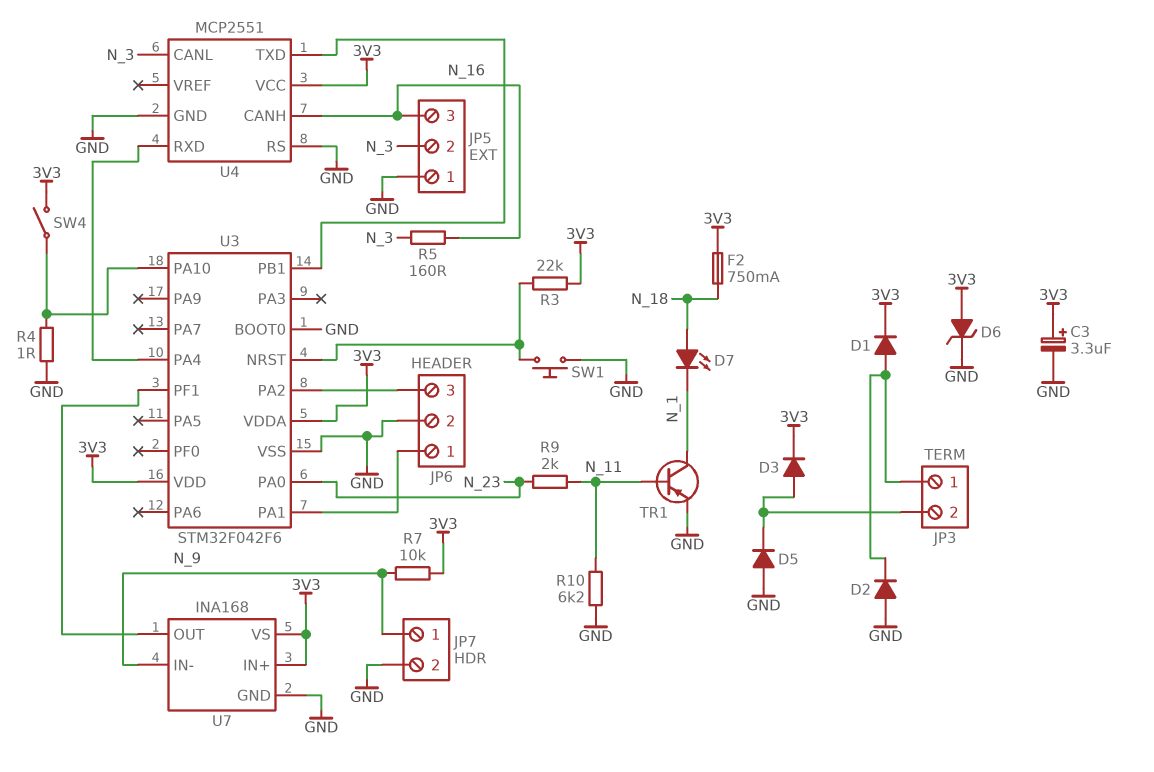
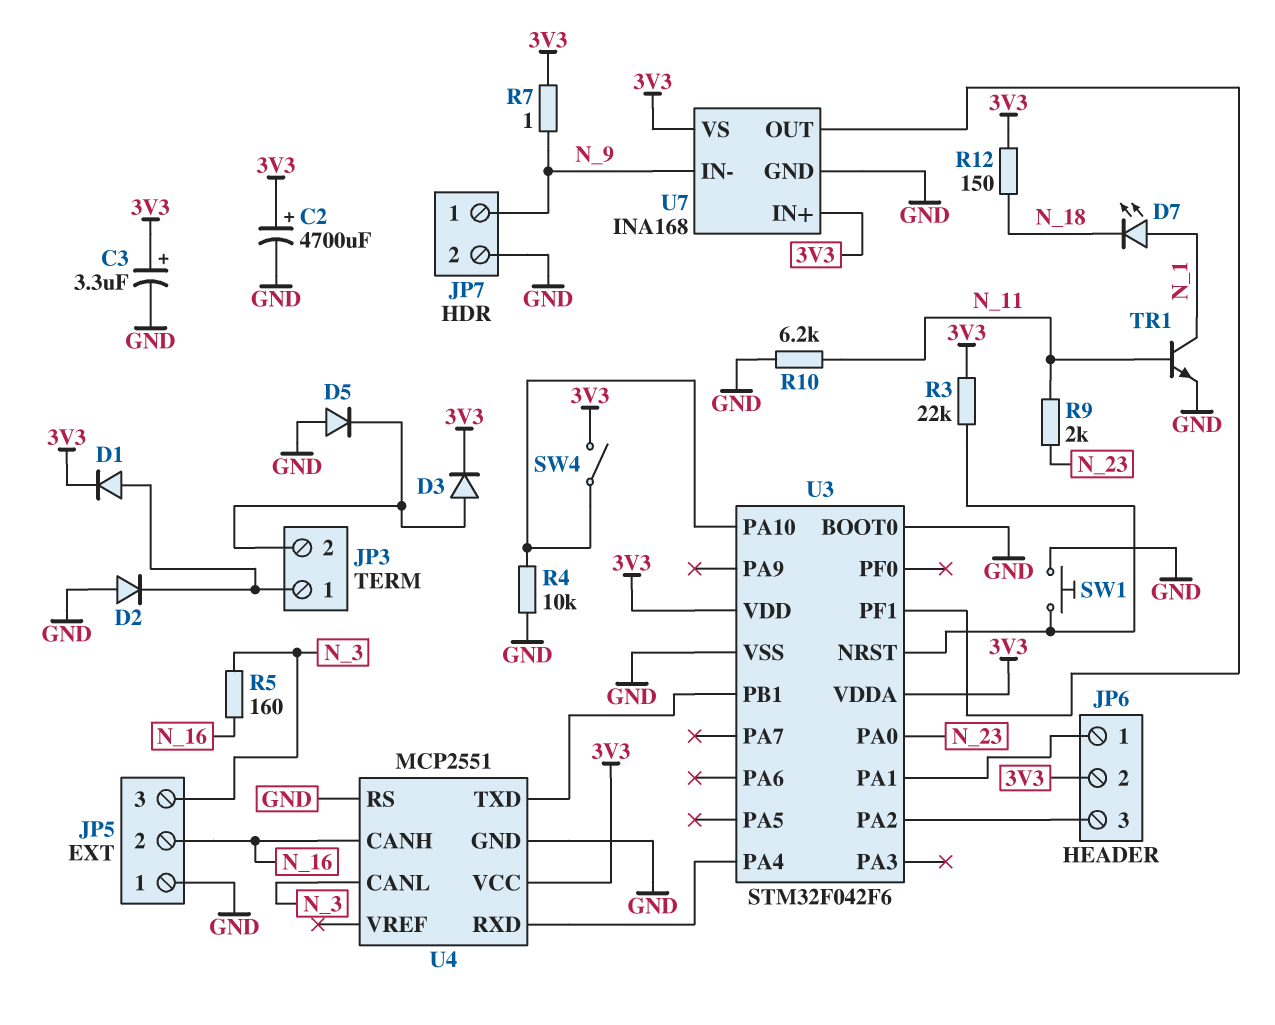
C2: none -> 4700uF (plus 3V3, minus GND)
D6: zener (A 3V3, K GND) -> none
D7: LED (A N_18, K N_1) -> LED (A N_1, K N_18)
F2: 750mA (3V3, N_18) -> none
JP5 pin 2: N_3 -> N_16
JP5 pin 3: N_16 -> N_3
JP6 pin 2: GND -> 3V3
R4: 1 (GND, U3/PA10) -> 10k (GND, U3/PA10)
R7: 10k (3V3, N_9) -> 1 (3V3, N_9)
R12: none -> 150 (3V3, N_18)
TR1: PNP (B N_11, C N_1, E GND) -> NPN (B N_11, C N_1, E GND)

